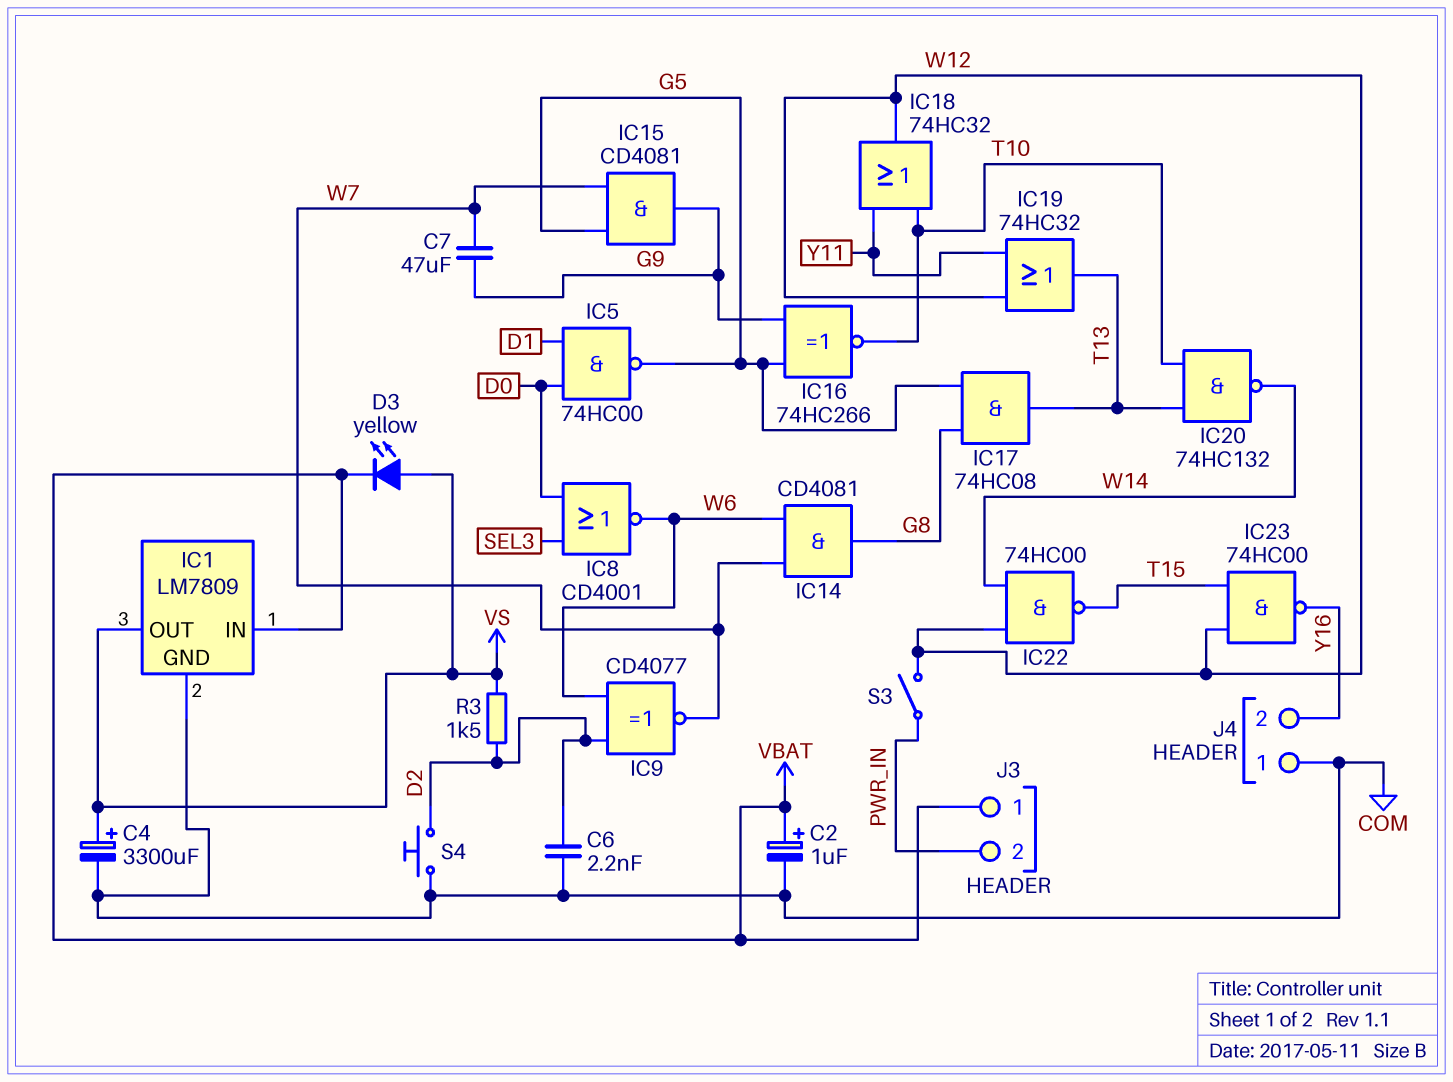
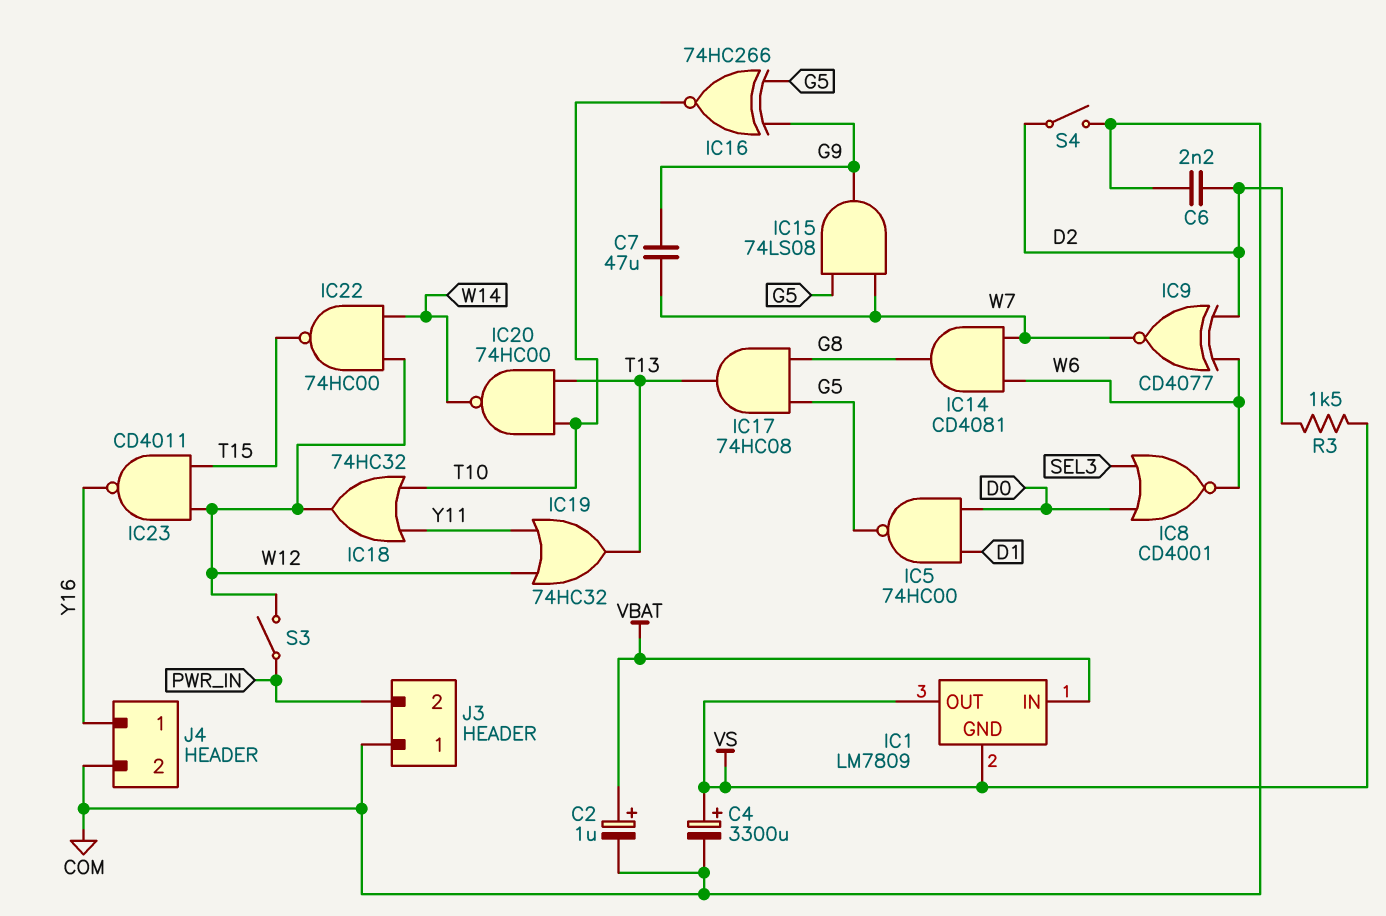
D3: LED yellow (A VS, K VBAT) -> none
IC1 pin GND: COM -> VS
IC15: AND CD4081 (in G5, in W7, out G9) -> AND 74LS08 (in G5, in W7, out G9)
IC20: NAND 74HC132 (in T10, in T13, out W14) -> NAND 74HC00 (in T10, in T13, out W14)
IC23: NAND 74HC00 (in T15, in W12, out Y16) -> NAND CD4011 (in T15, in W12, out Y16)
J3 pin 1: VBAT -> COM
J4 pin 1: COM -> Y16
J4 pin 2: Y16 -> COM
S4: button (COM, D2) -> switch (COM, D2)

